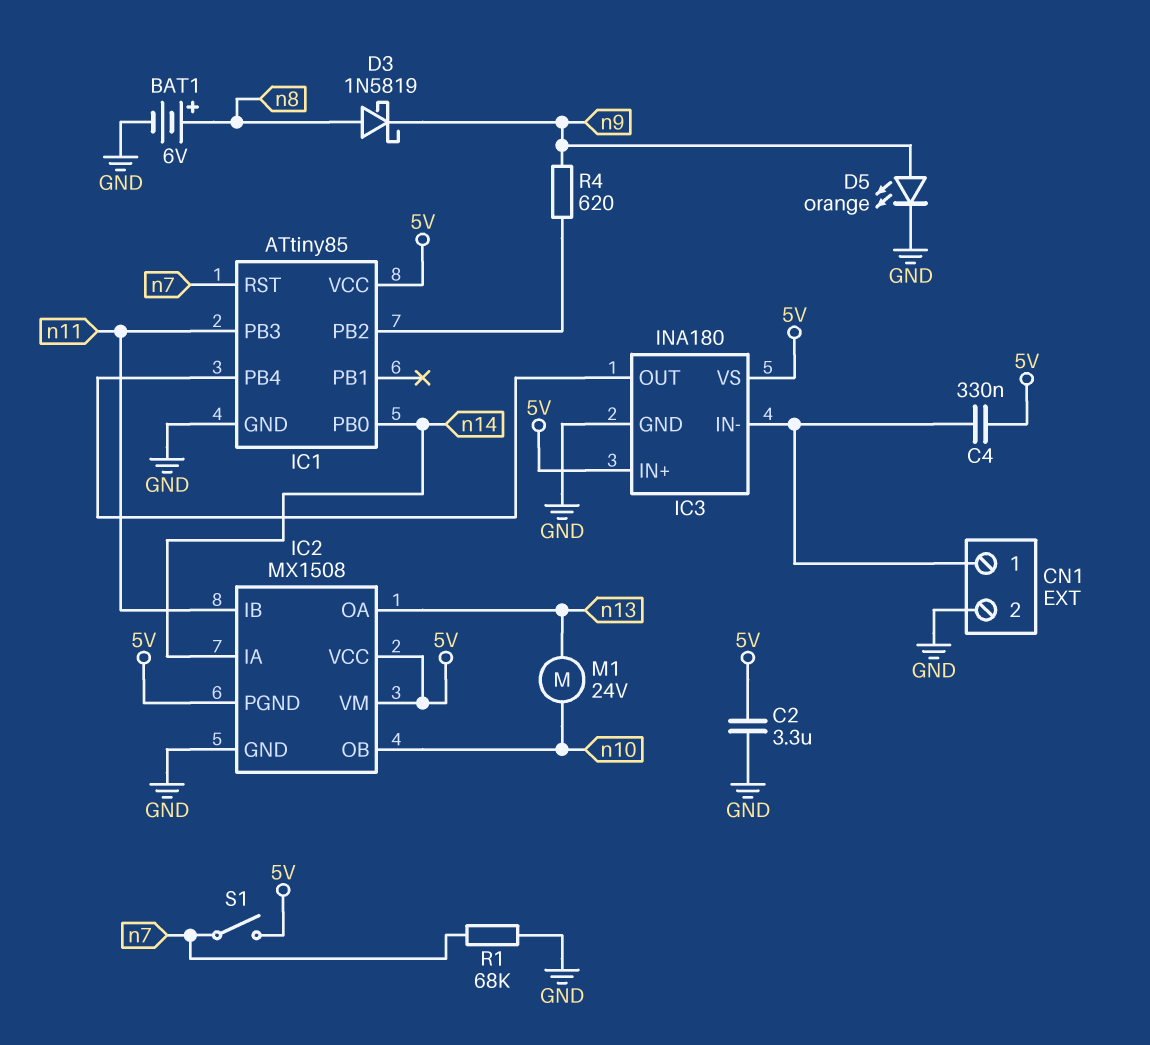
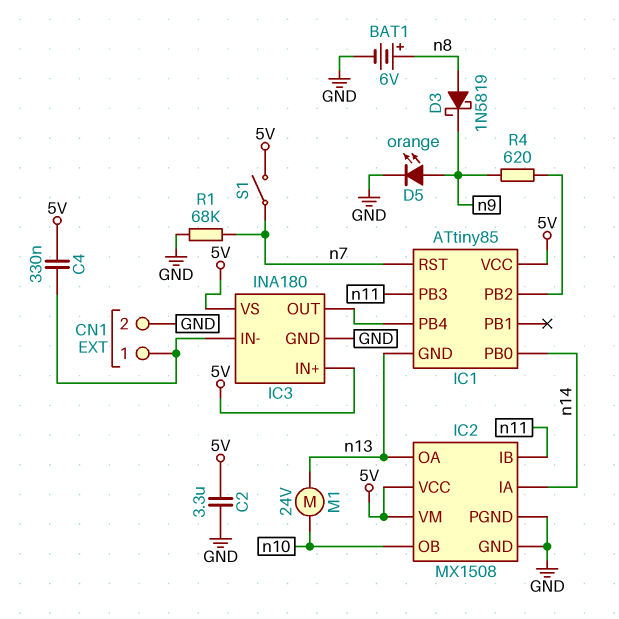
IC1 pin GND: GND -> n13
IC2 pin PGND: 5V -> GND

